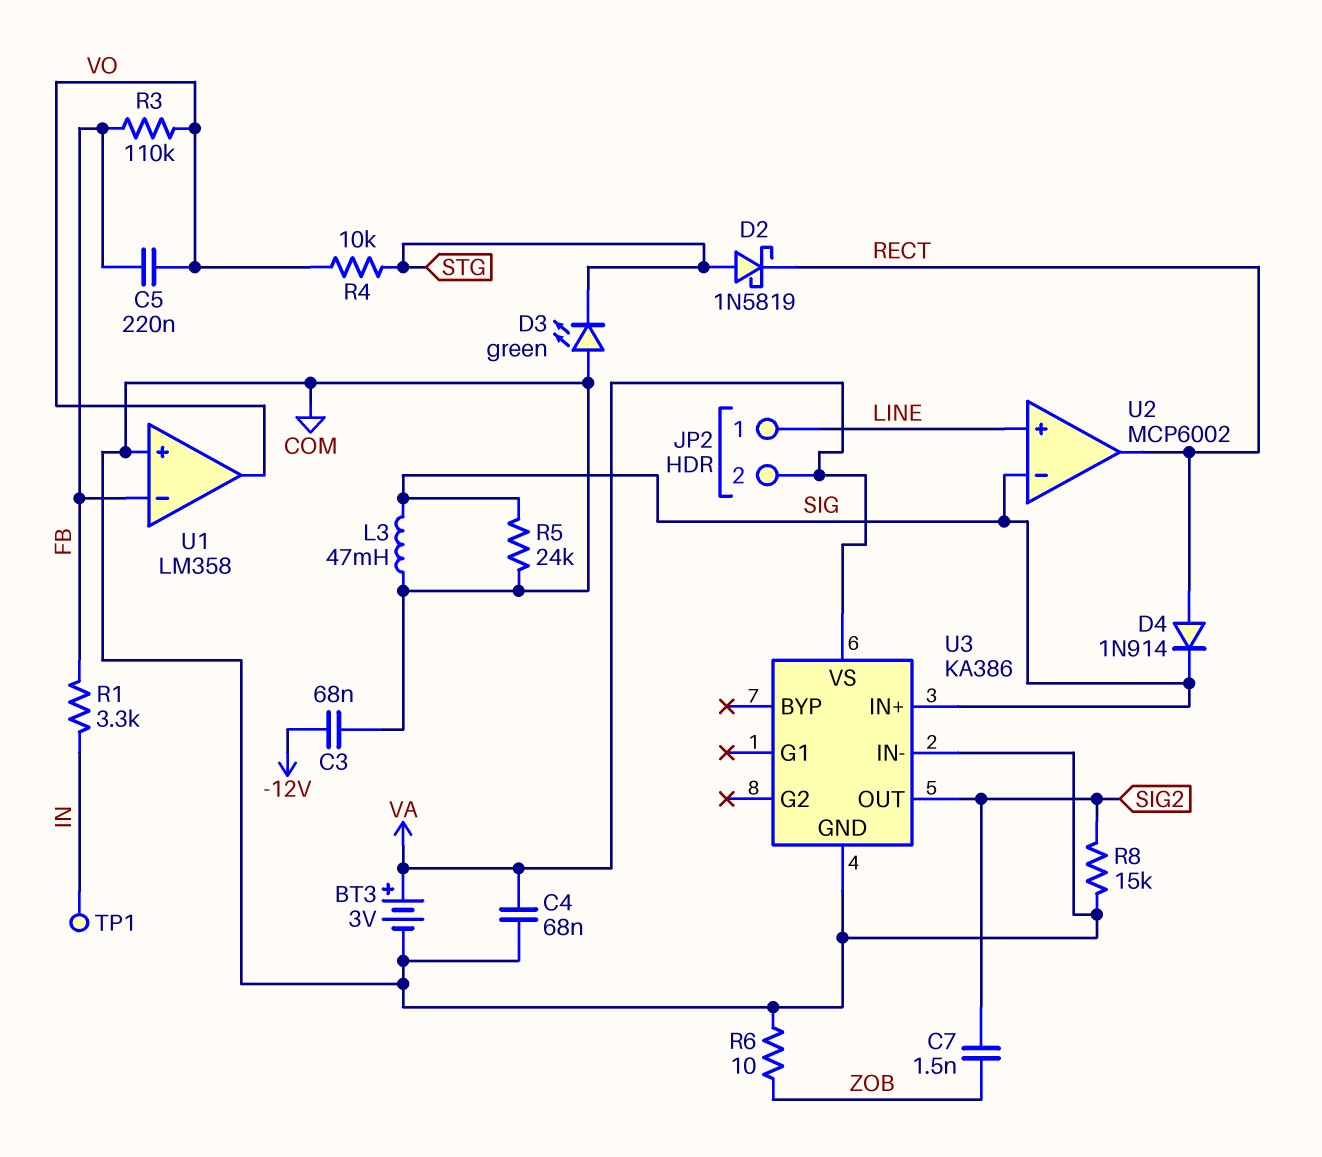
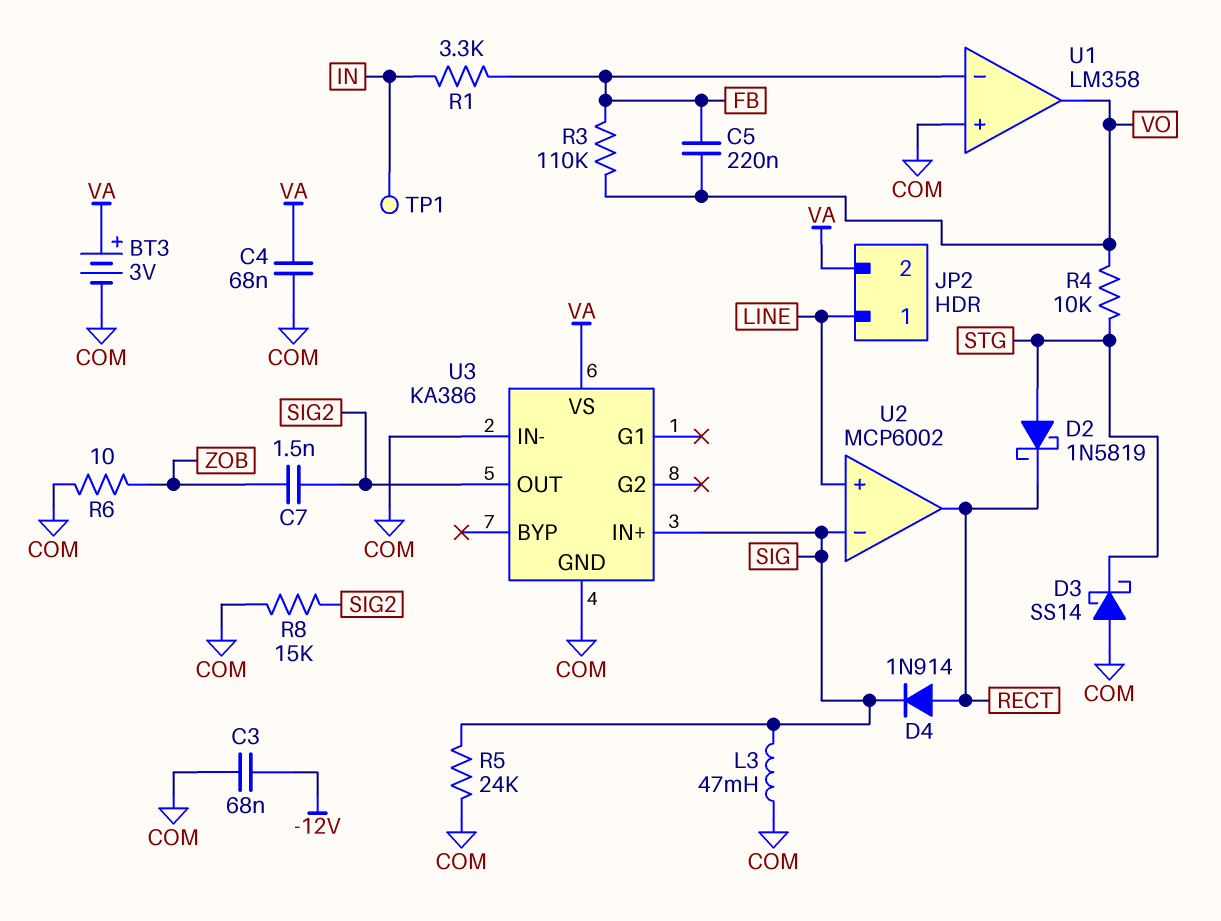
D3: LED green (A COM, K STG) -> schottky SS14 (A COM, K STG)

